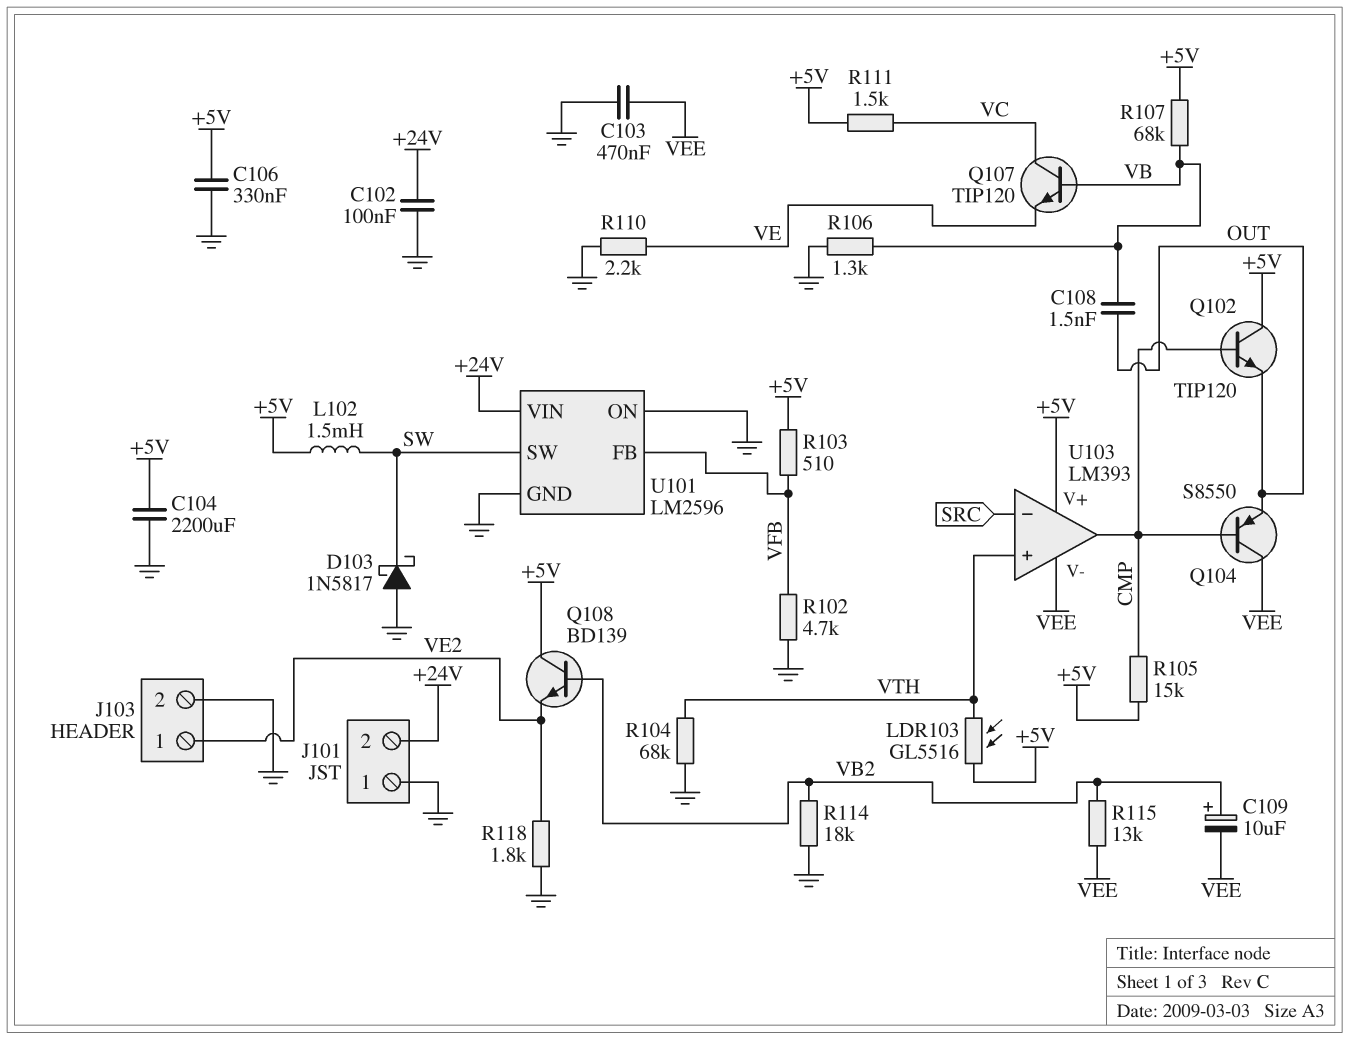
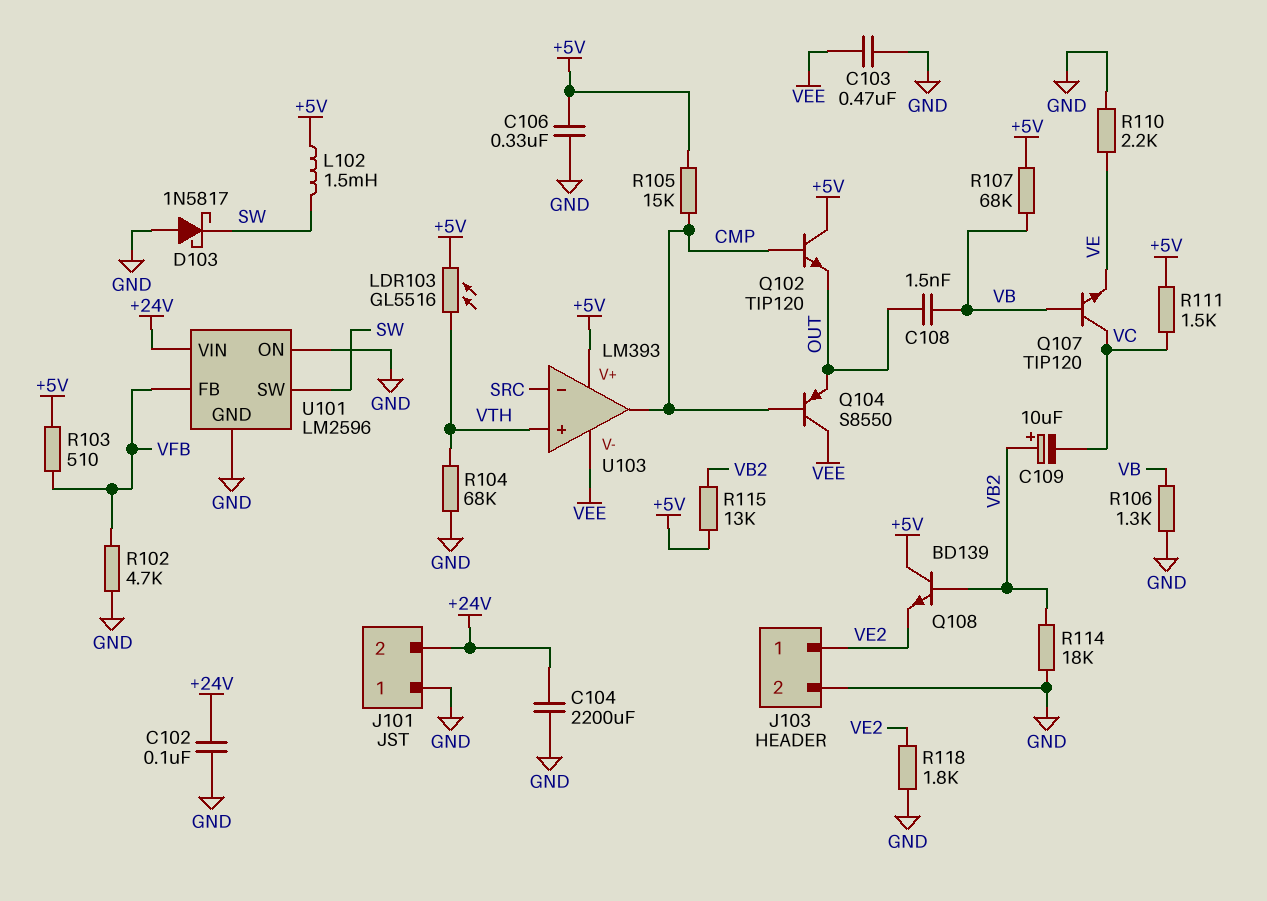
C104: 2200uF (+5V, GND) -> 2200uF (+24V, GND)
C109: 10uF (plus VB2, minus VEE) -> 10uF (plus VB2, minus VC)
R115: 13k (VB2, VEE) -> 13k (+5V, VB2)

